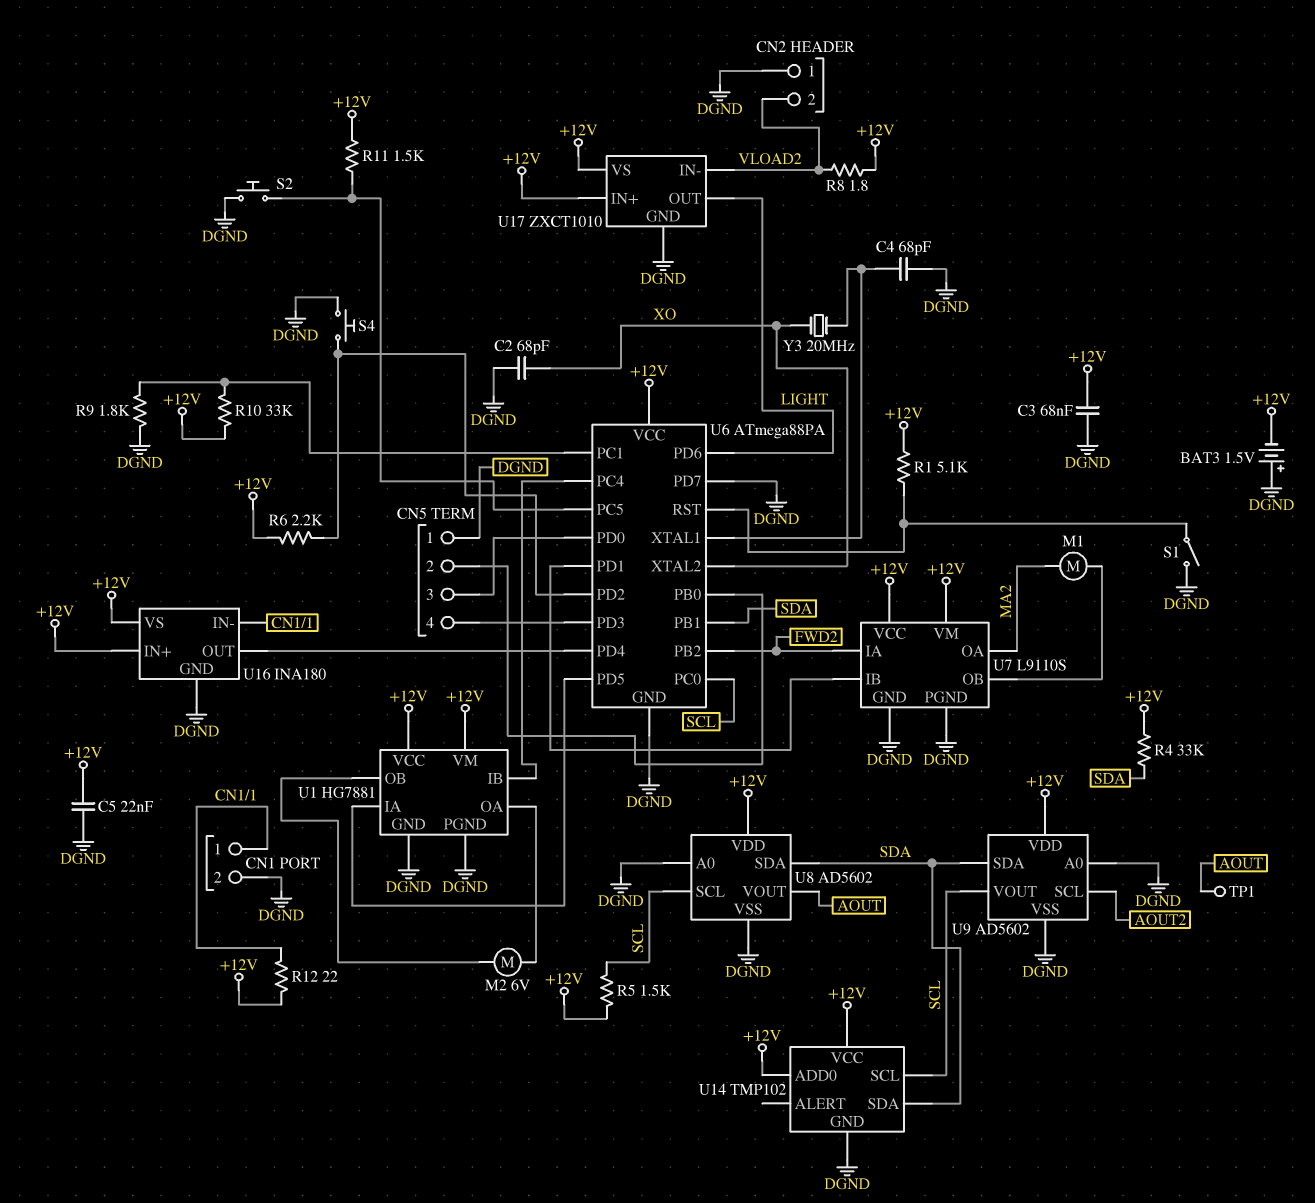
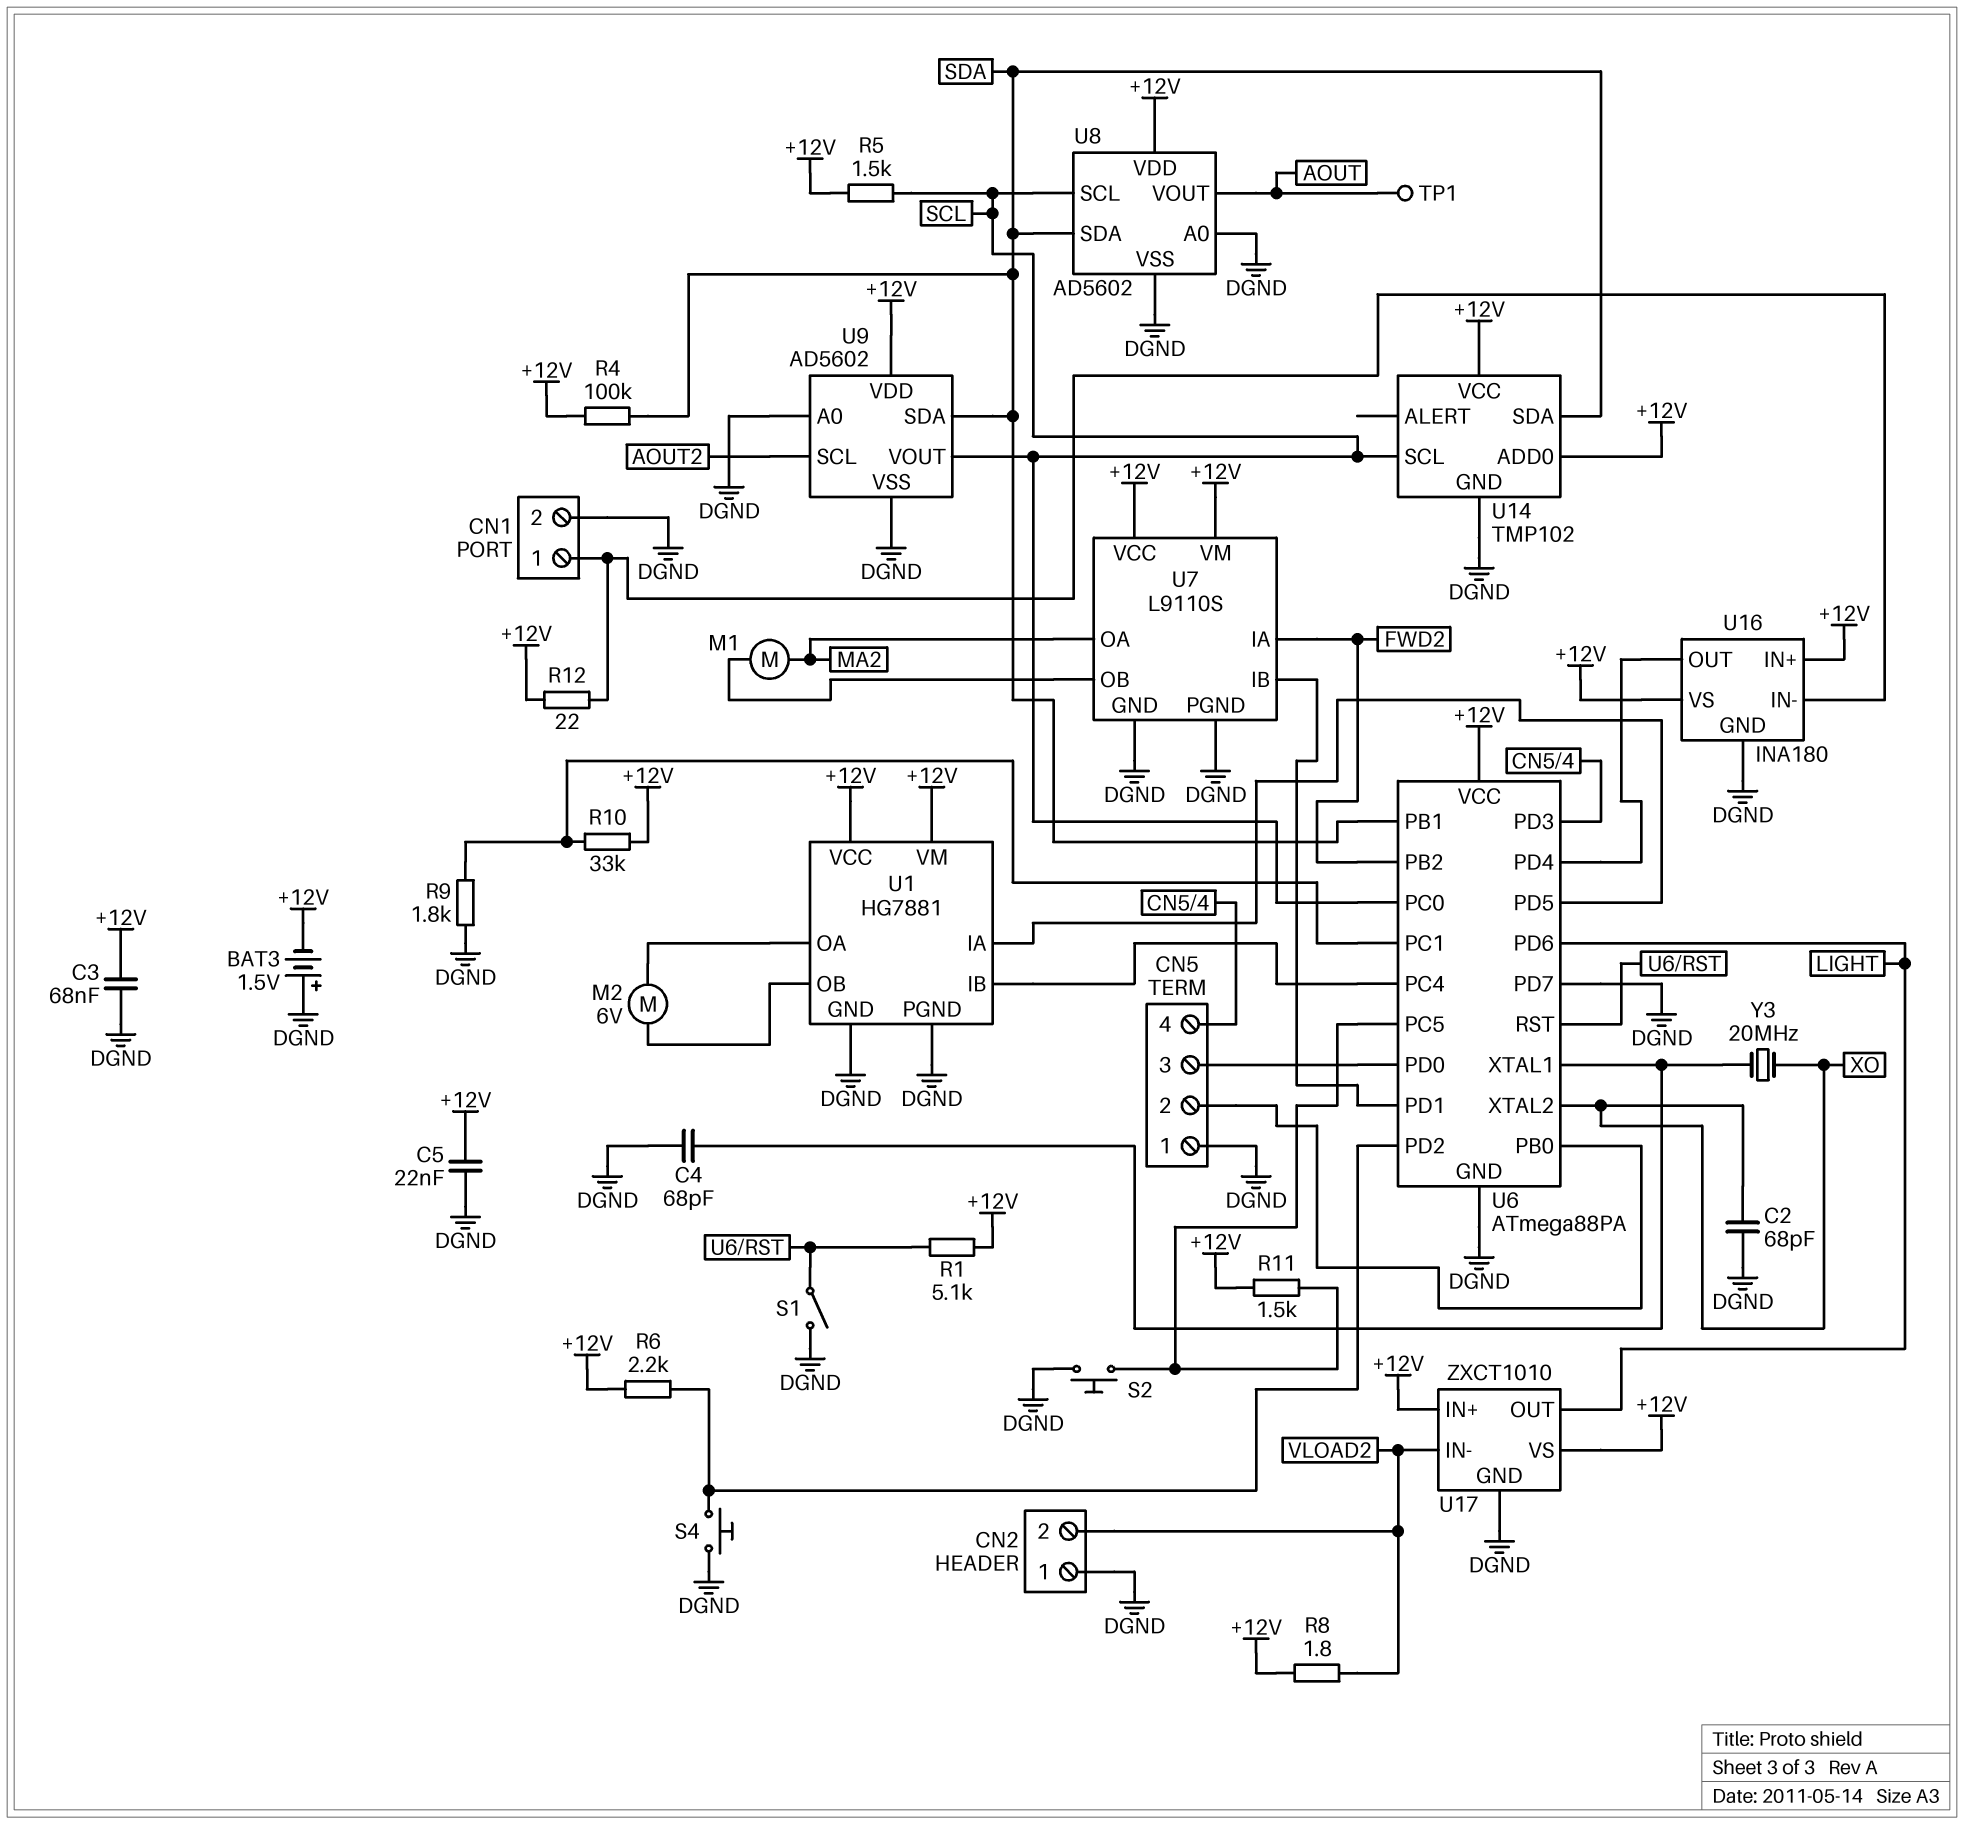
R4: 33k (+12V, SDA) -> 100k (+12V, SDA)

